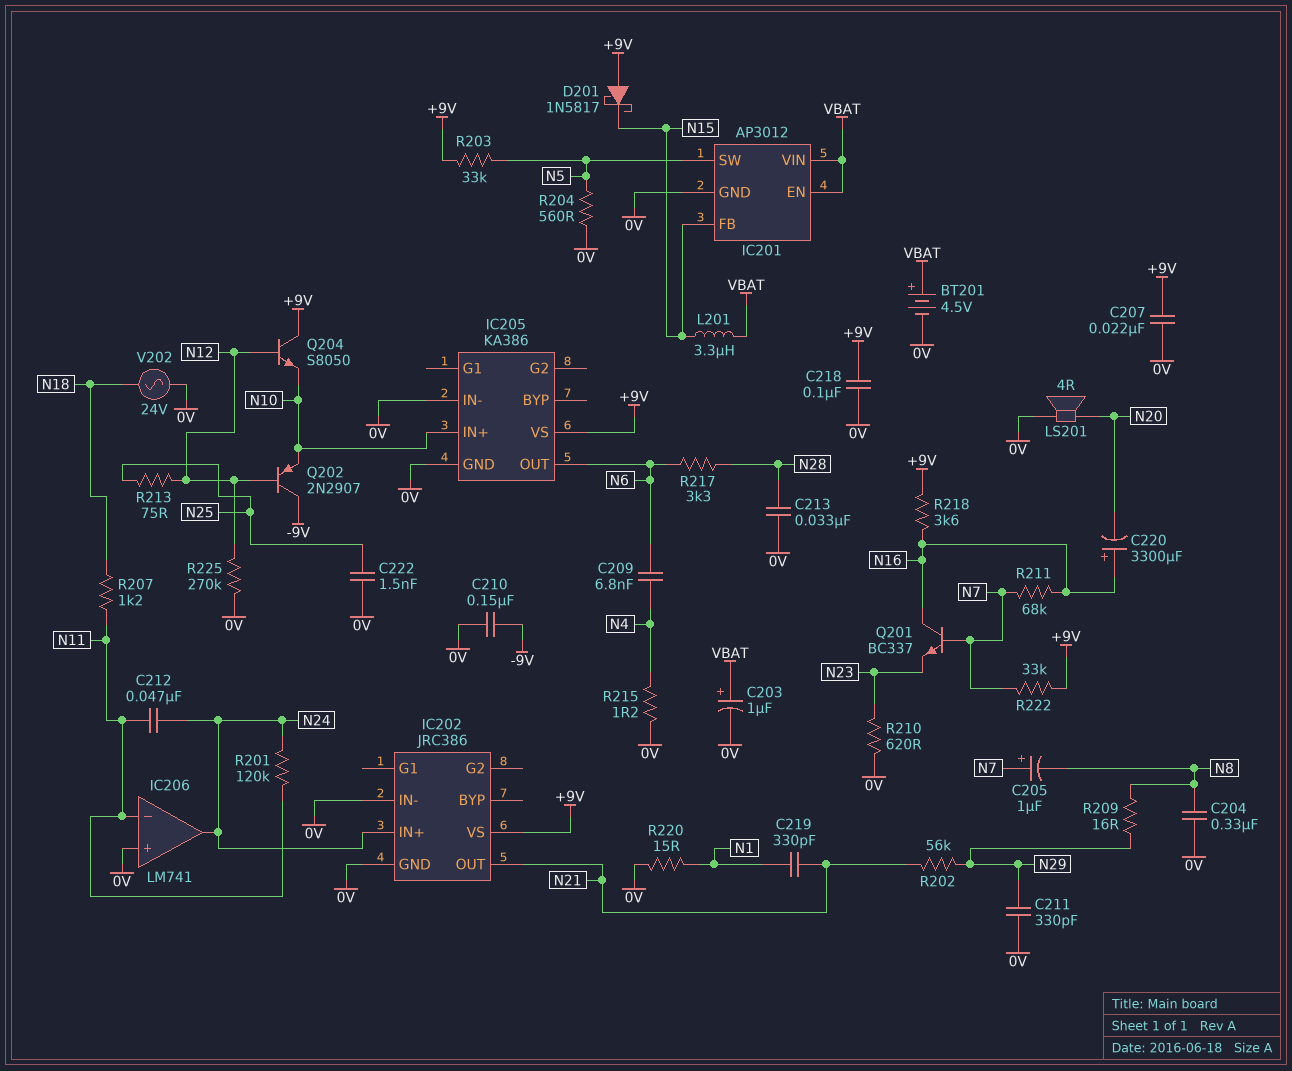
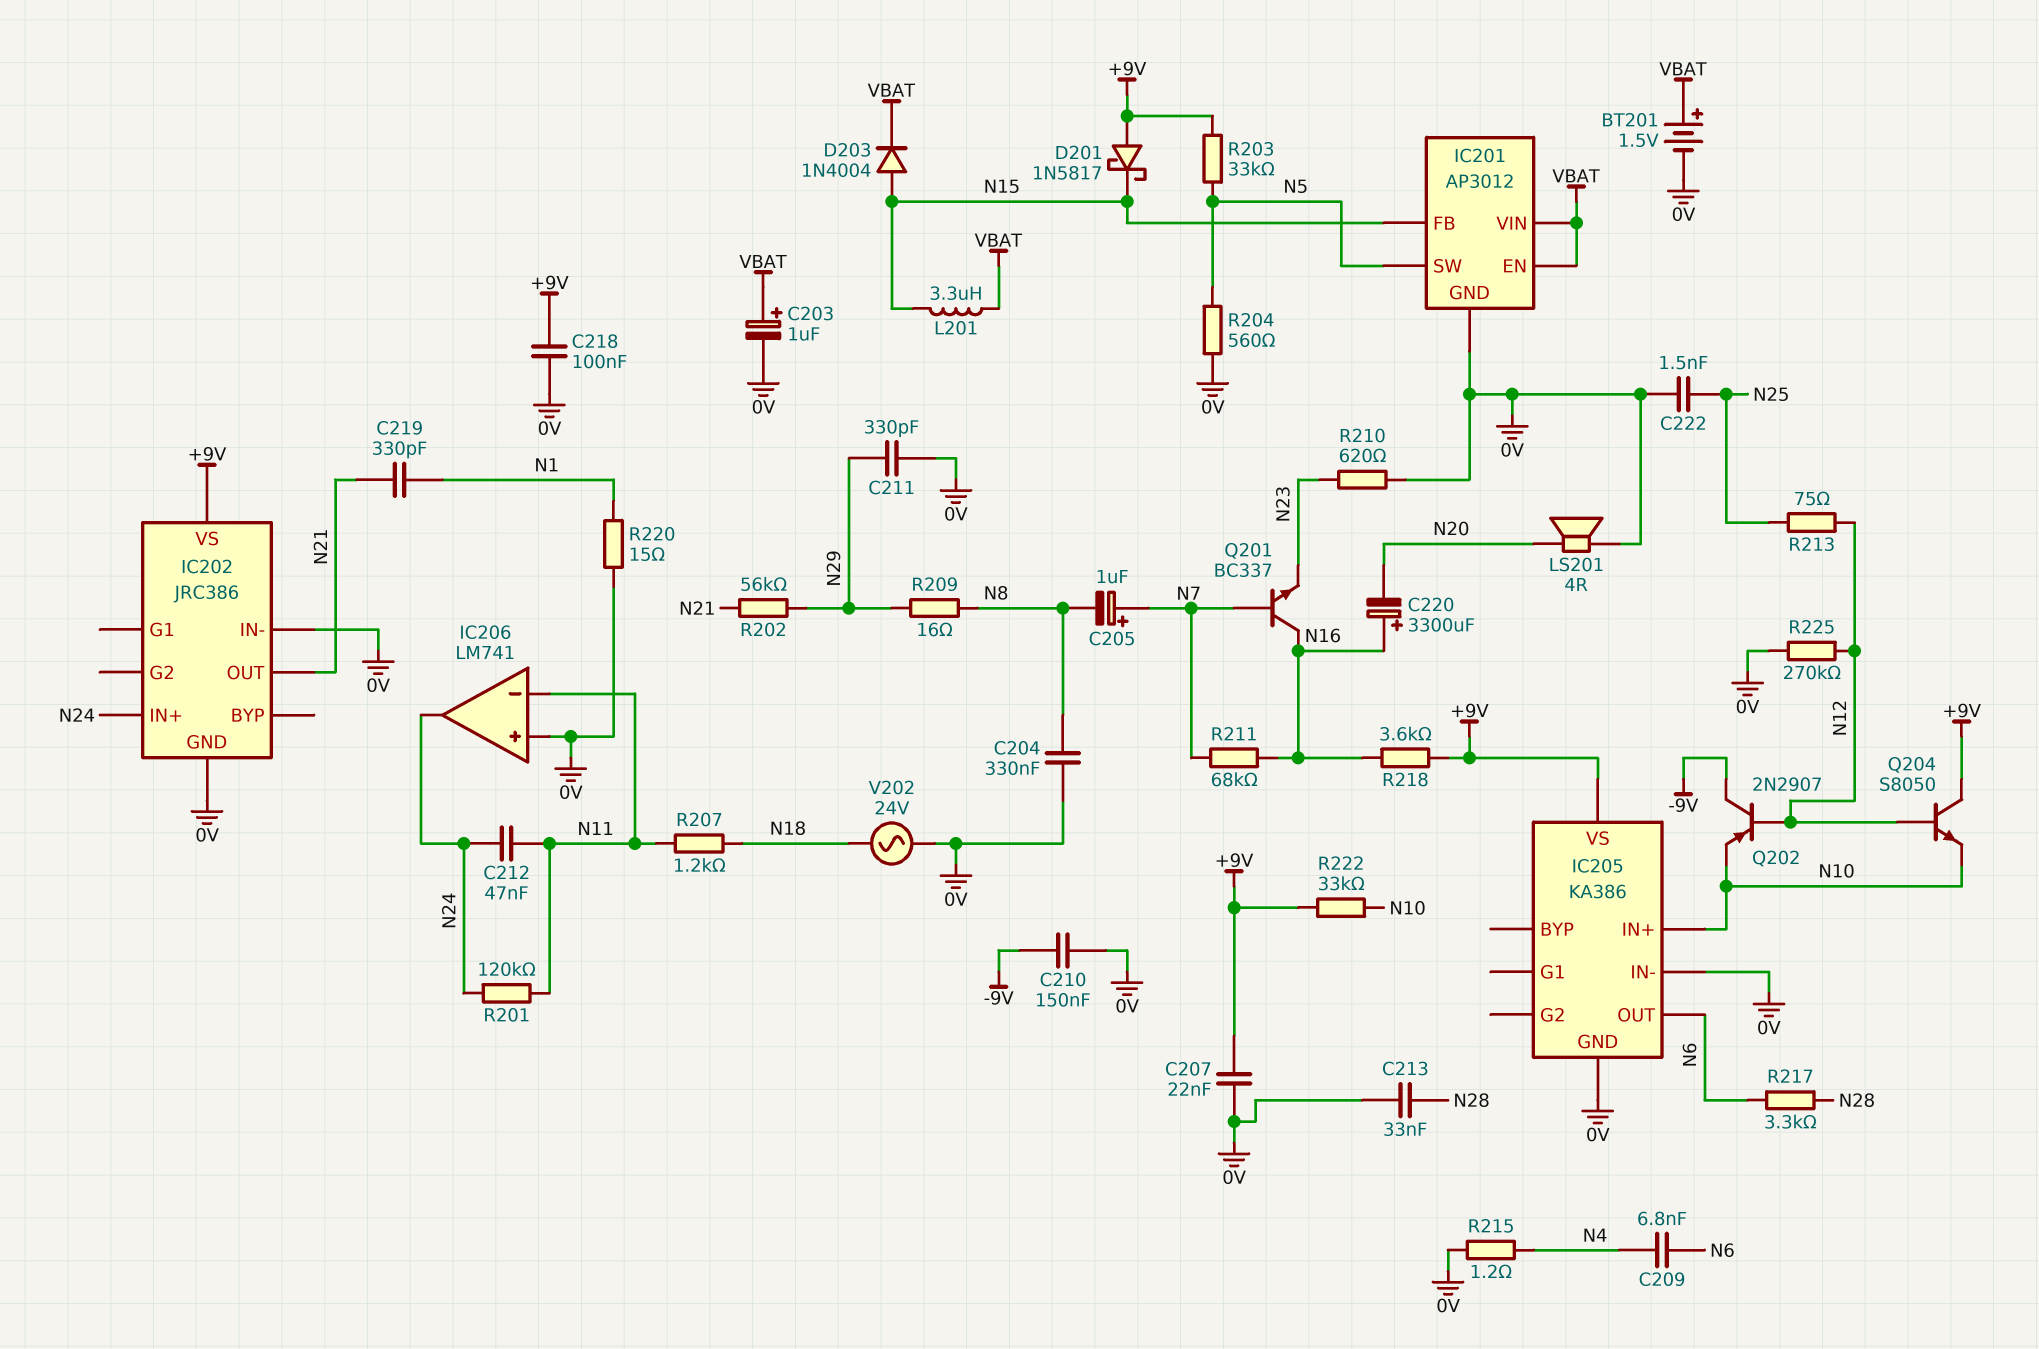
BT201: 4.5V (plus VBAT, minus 0V) -> 1.5V (plus VBAT, minus 0V)
D203: none -> diode 1N4004 (A N15, K VBAT)
R222: 33k (+9V, N7) -> 33k (+9V, N10)

